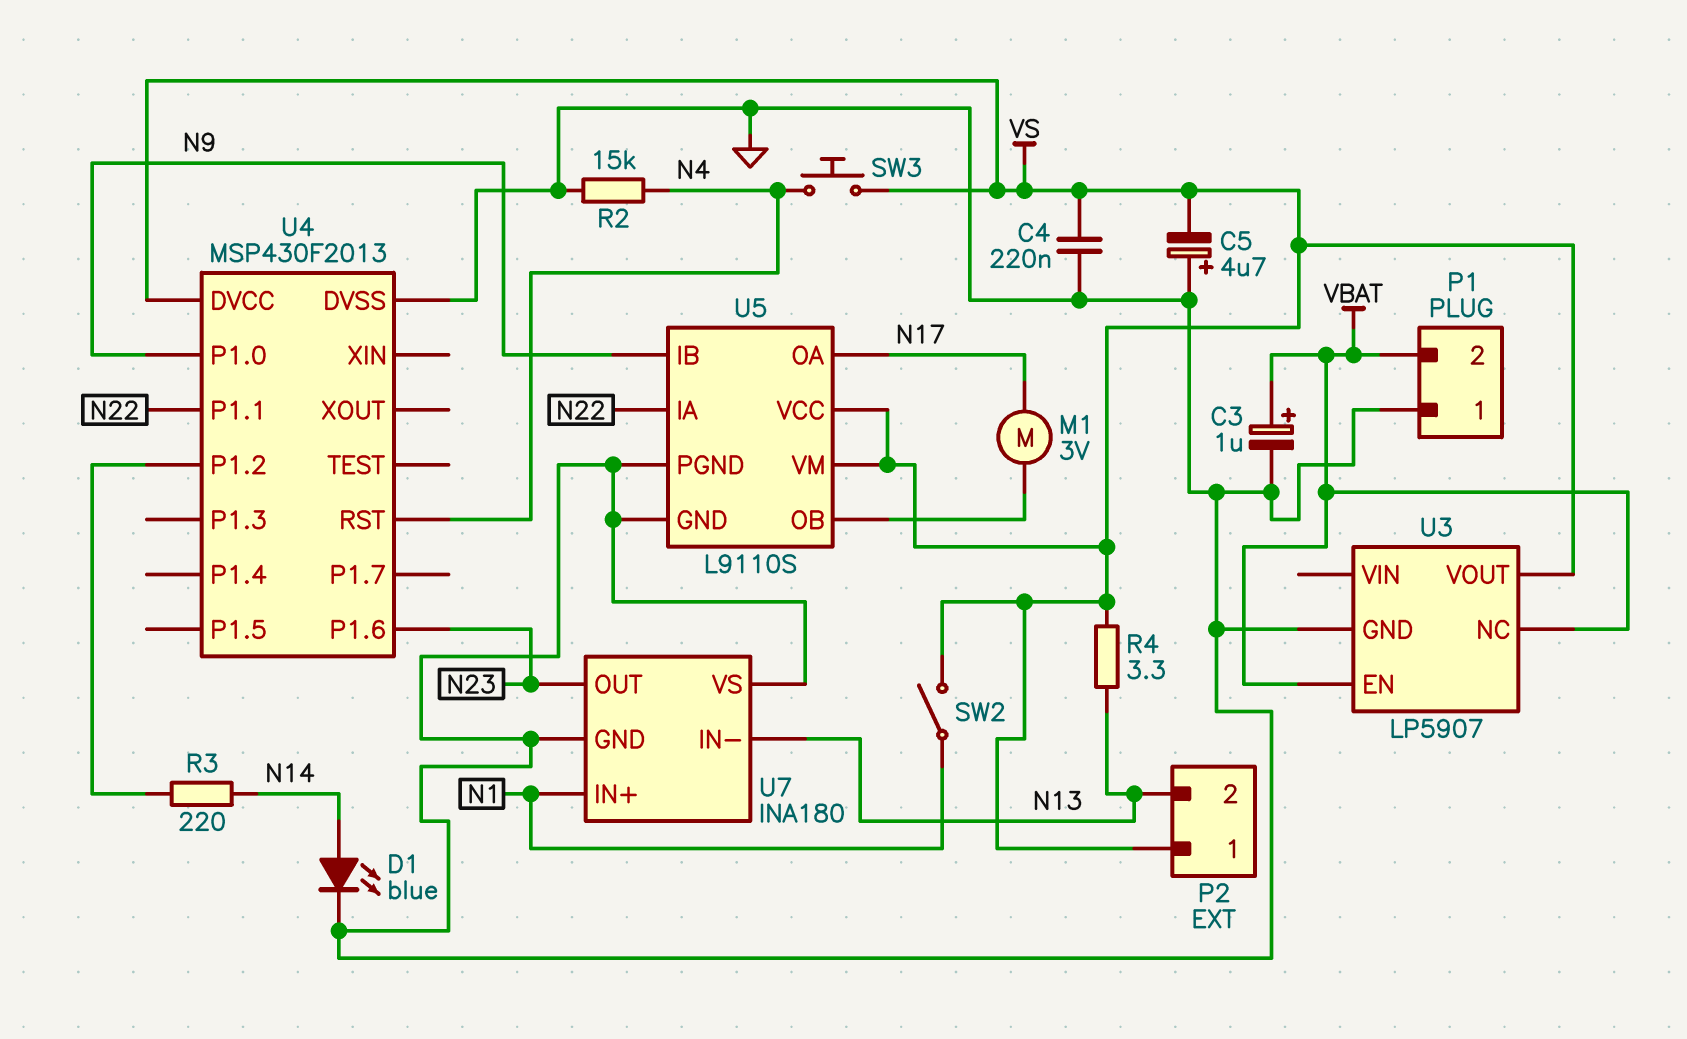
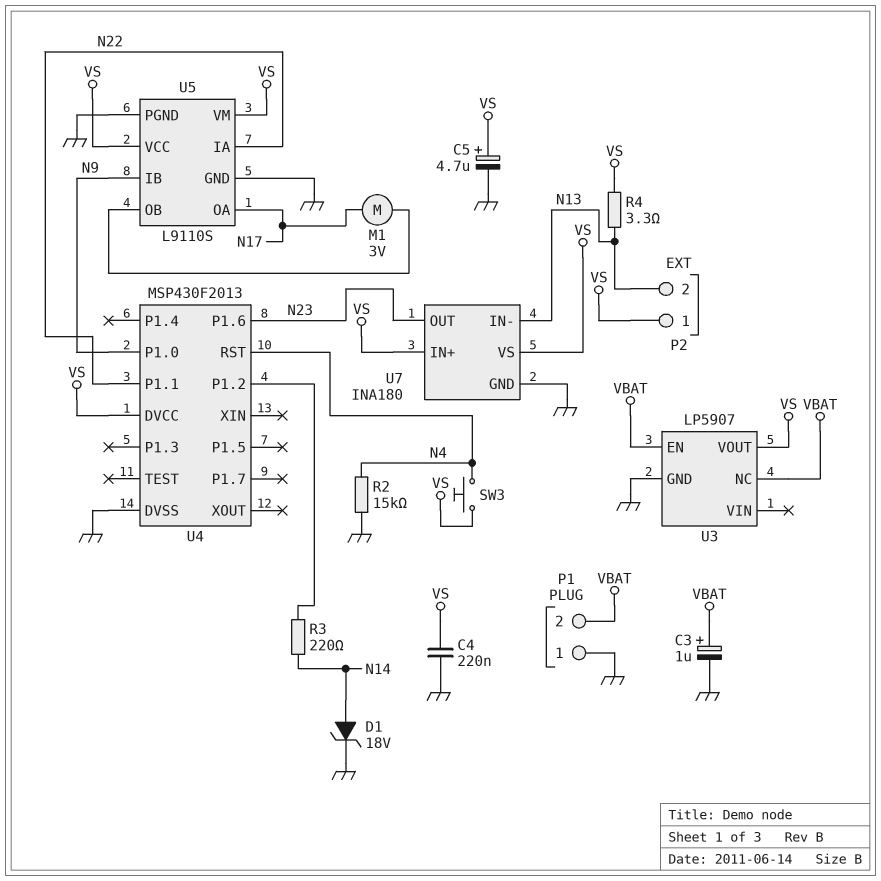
C5: 4.7uF (plus GND, minus VS) -> 4.7uF (plus VS, minus GND)
D1: LED blue (A N14, K GND) -> zener 18V (A N14, K GND)
SW2: switch (N1, VS) -> none
U7 pin IN+: N1 -> VS
U7 pin VS: GND -> VS

